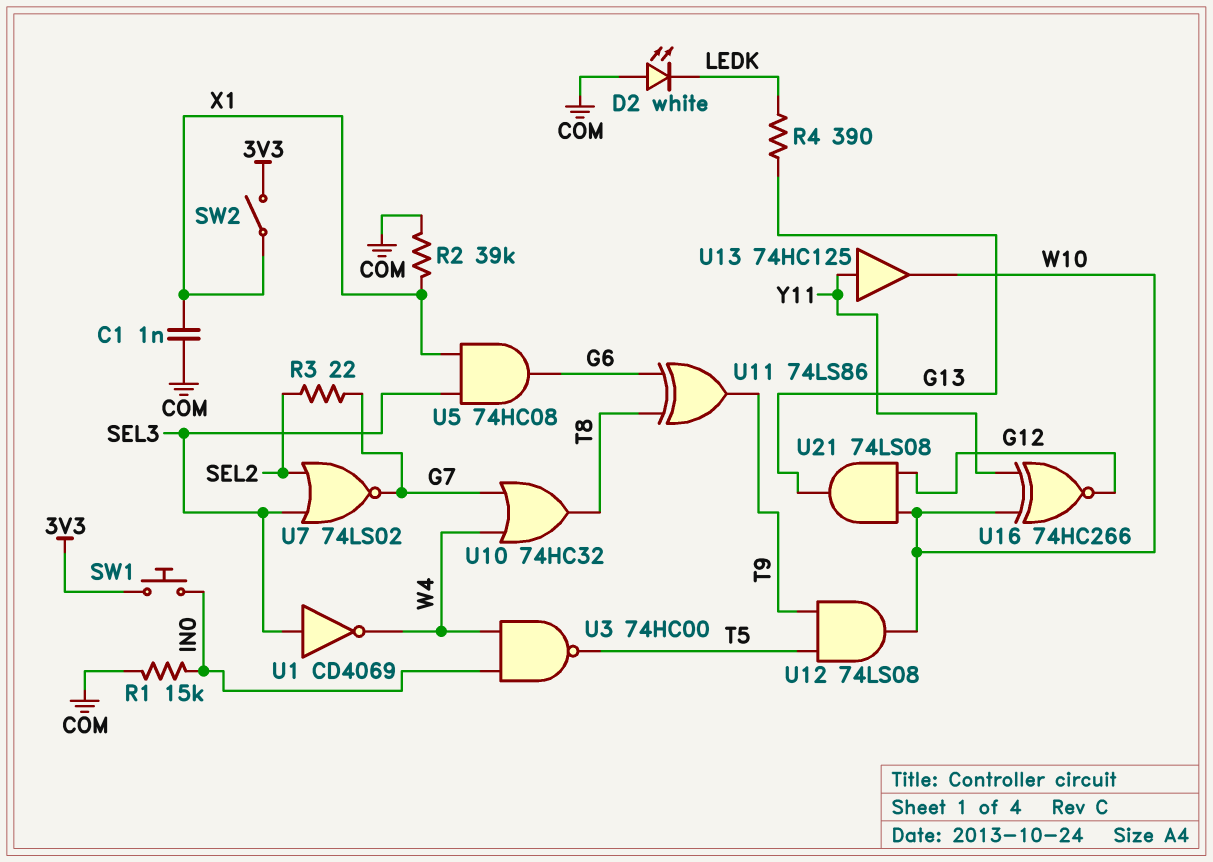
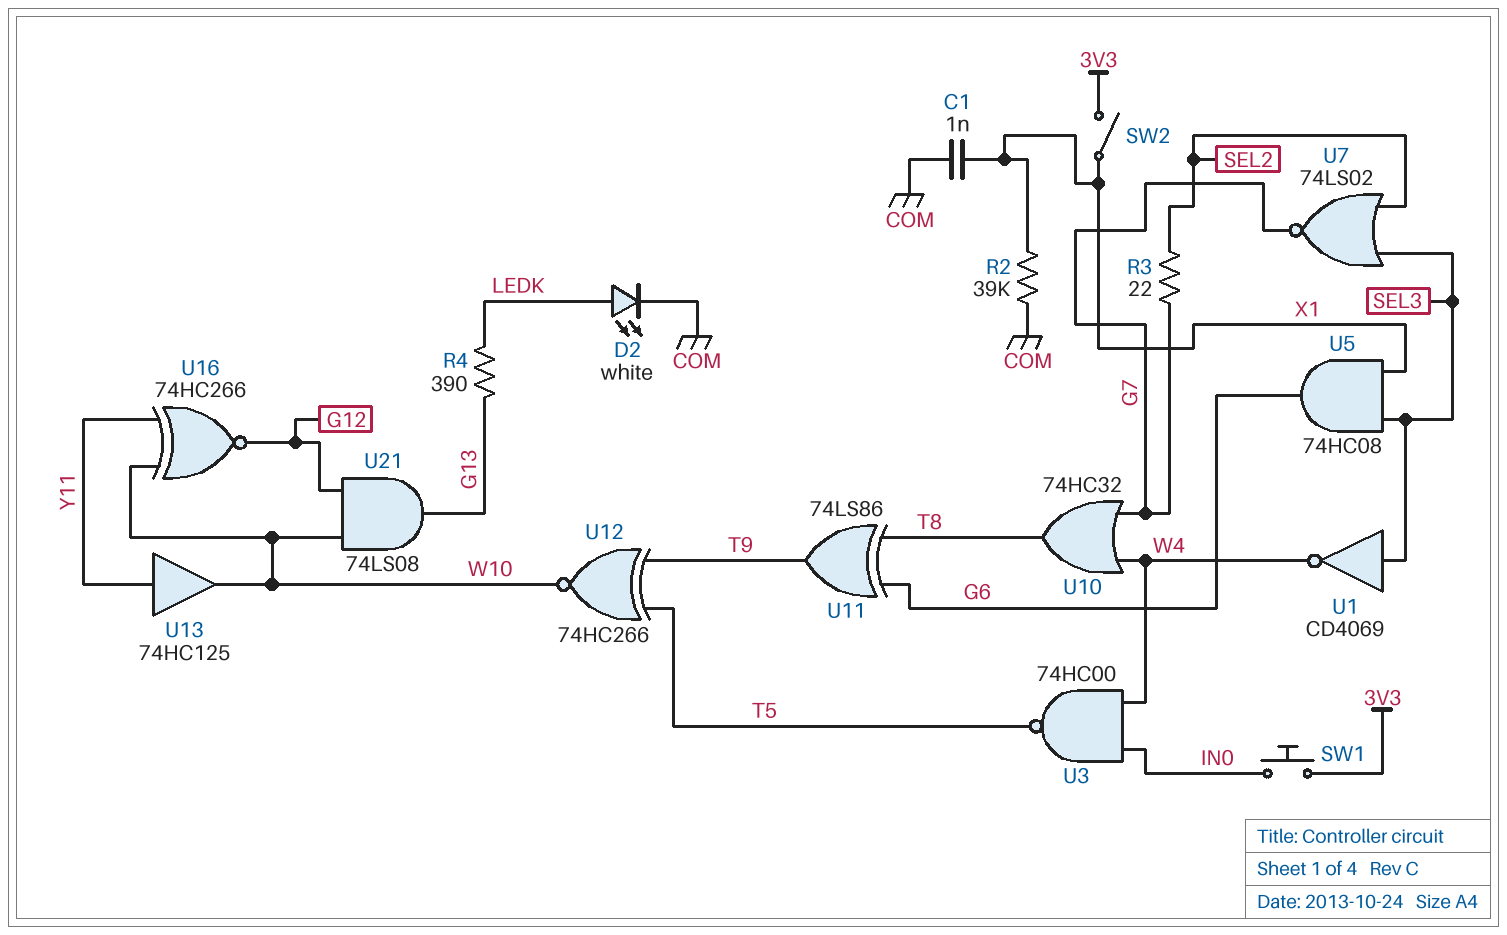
D2: LED white (A COM, K LEDK) -> LED white (A LEDK, K COM)
R1: 15k (COM, IN0) -> none
U12: AND 74LS08 (in T5, in T9, out W10) -> XNOR 74HC266 (in T5, in T9, out W10)

